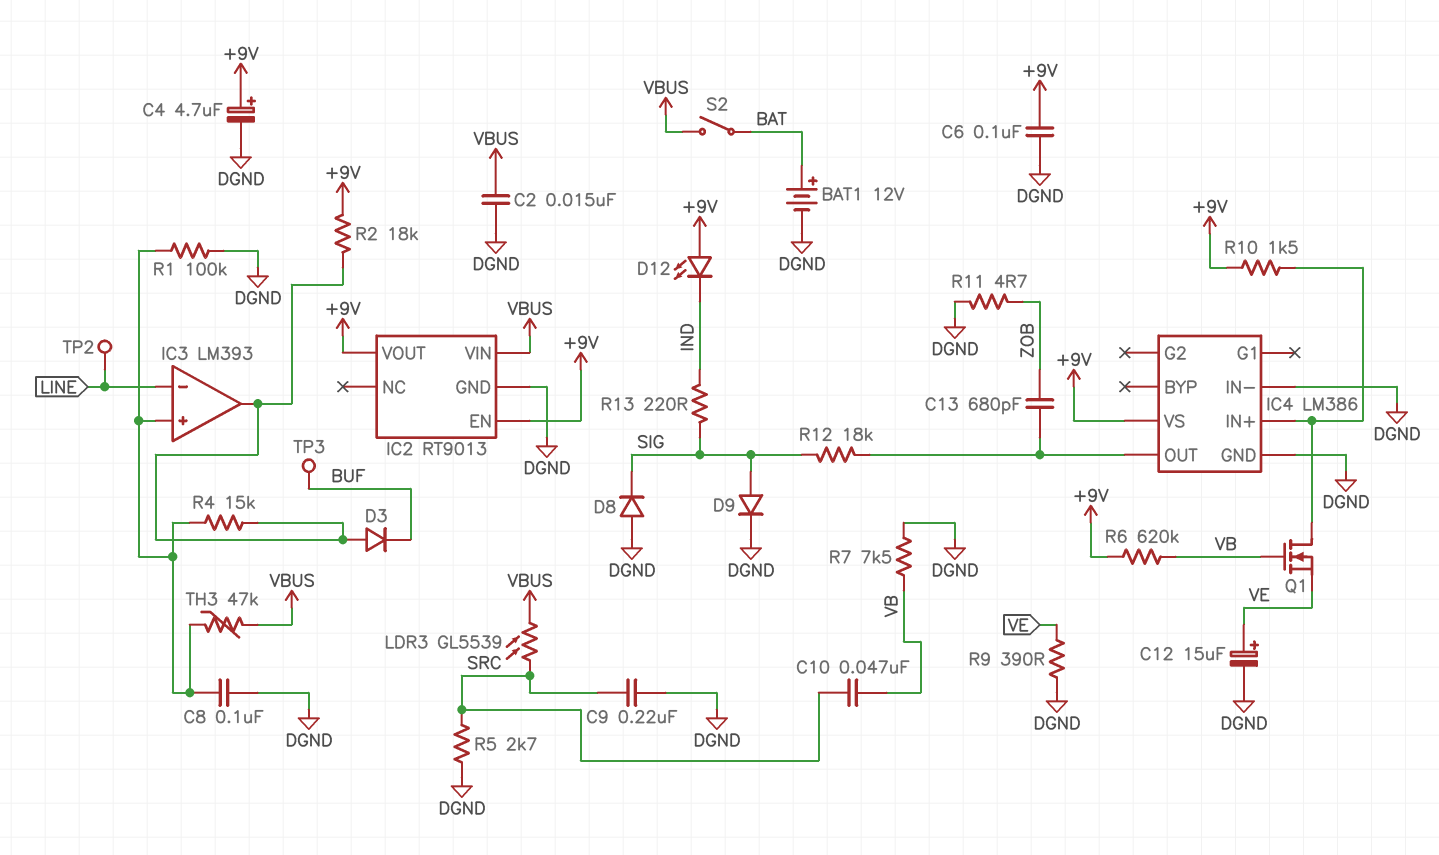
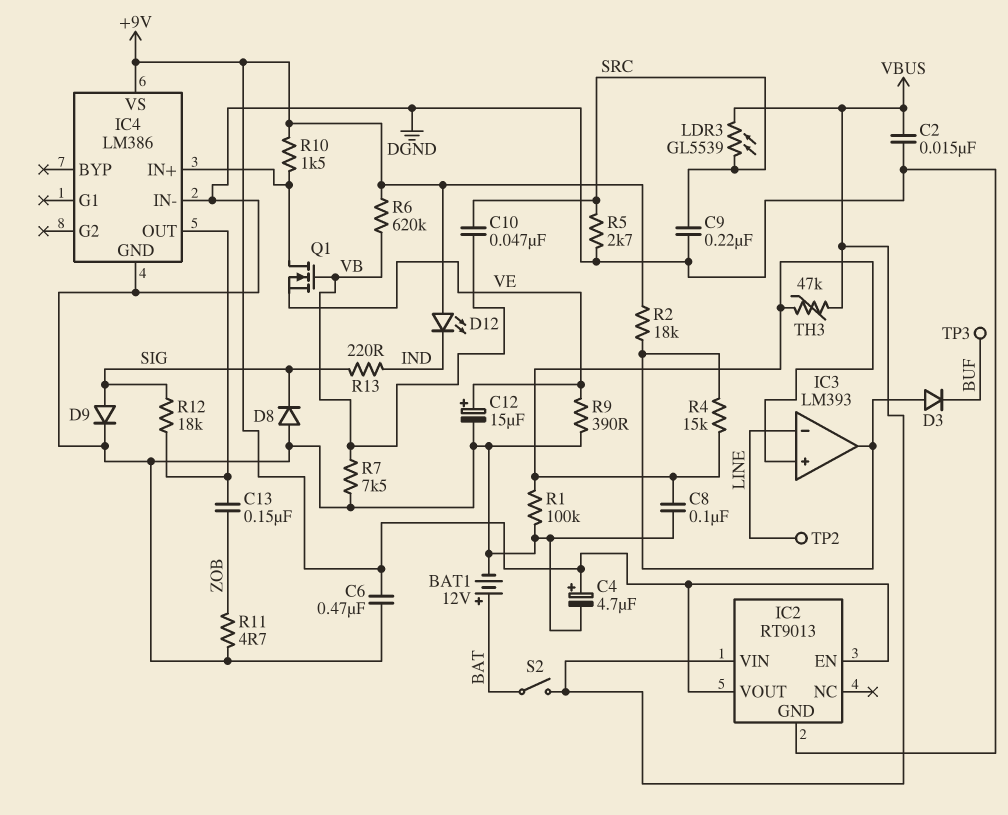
C6: 100nF (+9V, DGND) -> 470nF (+9V, DGND)
C13: 680pF (IC4/OUT, ZOB) -> 150nF (IC4/OUT, ZOB)

